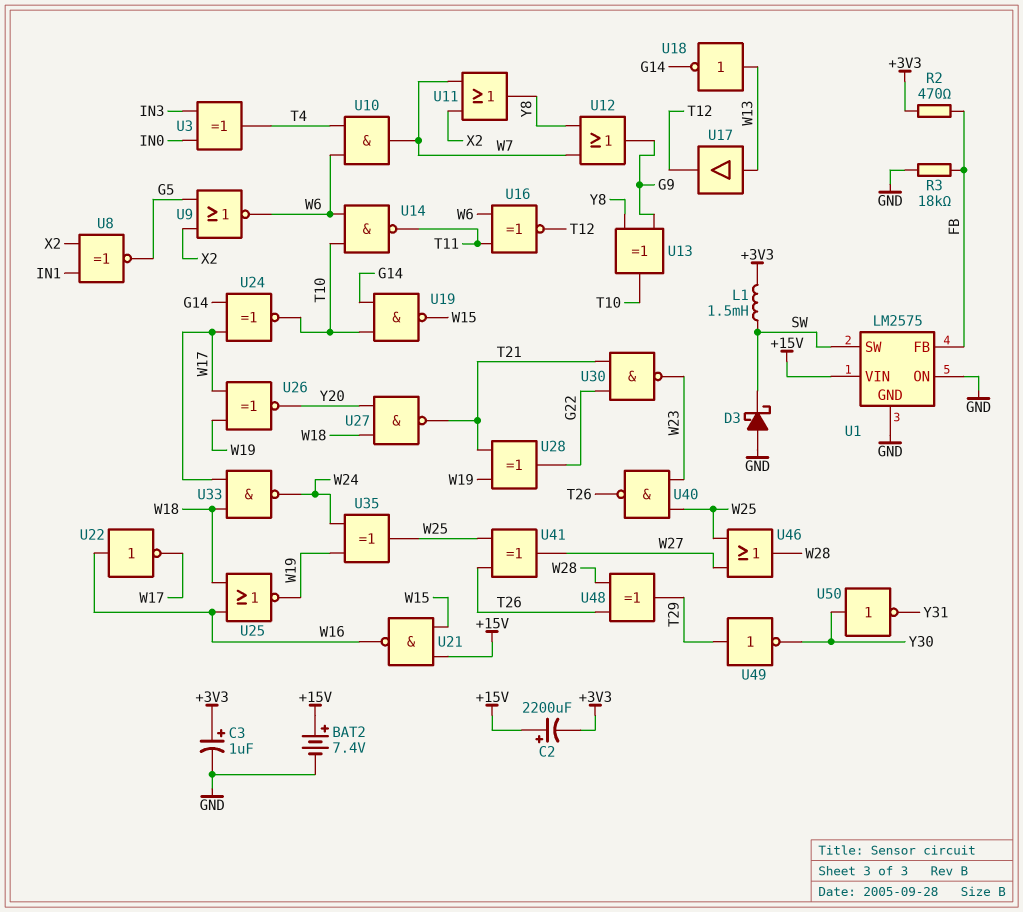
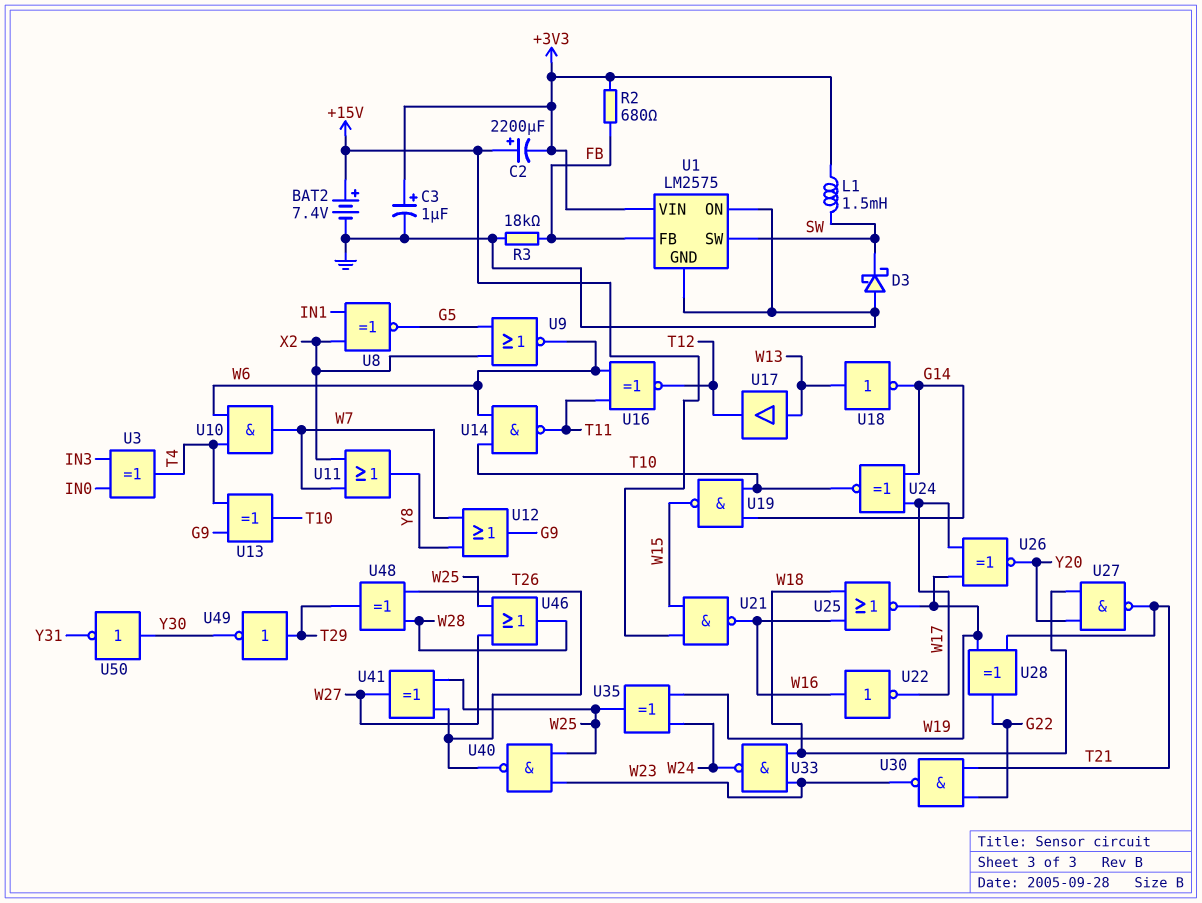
R2: 470 (+3V3, FB) -> 680 (+3V3, FB)
U1 pin VIN: +15V -> +3V3
U13: XOR (in G9, in Y8, out T10) -> XOR (in G9, in T4, out T10)
U33: NAND (in W17, in W18, out W24) -> NAND (in W18, in W23, out W24)

